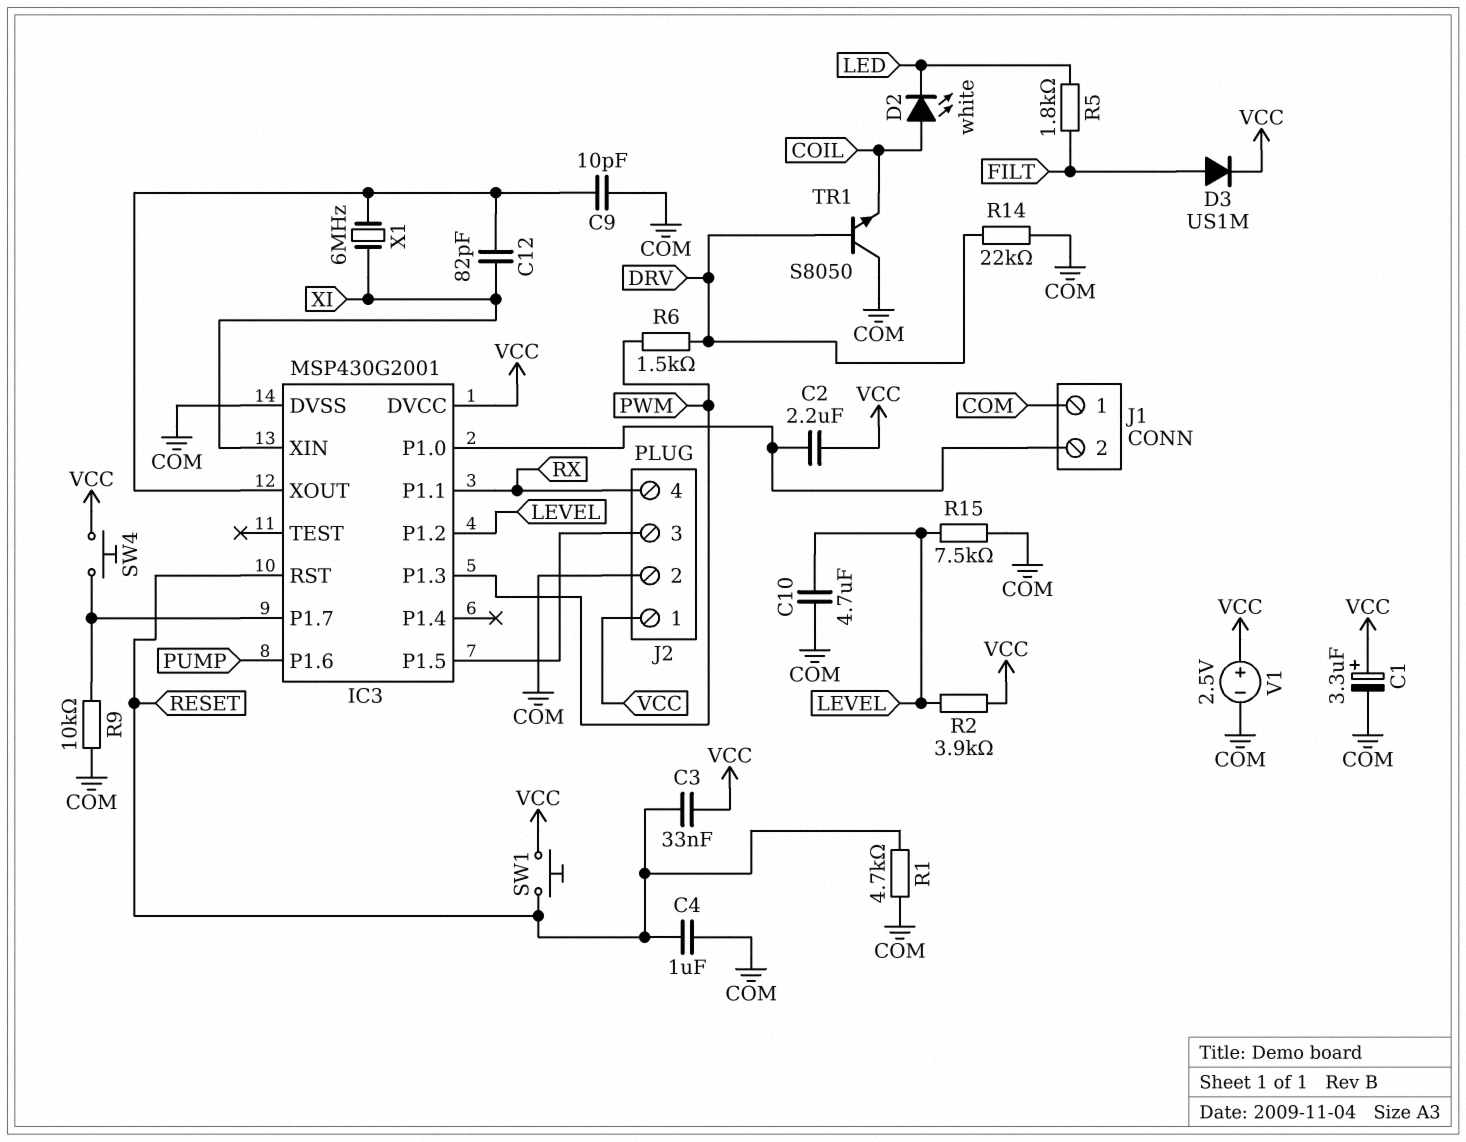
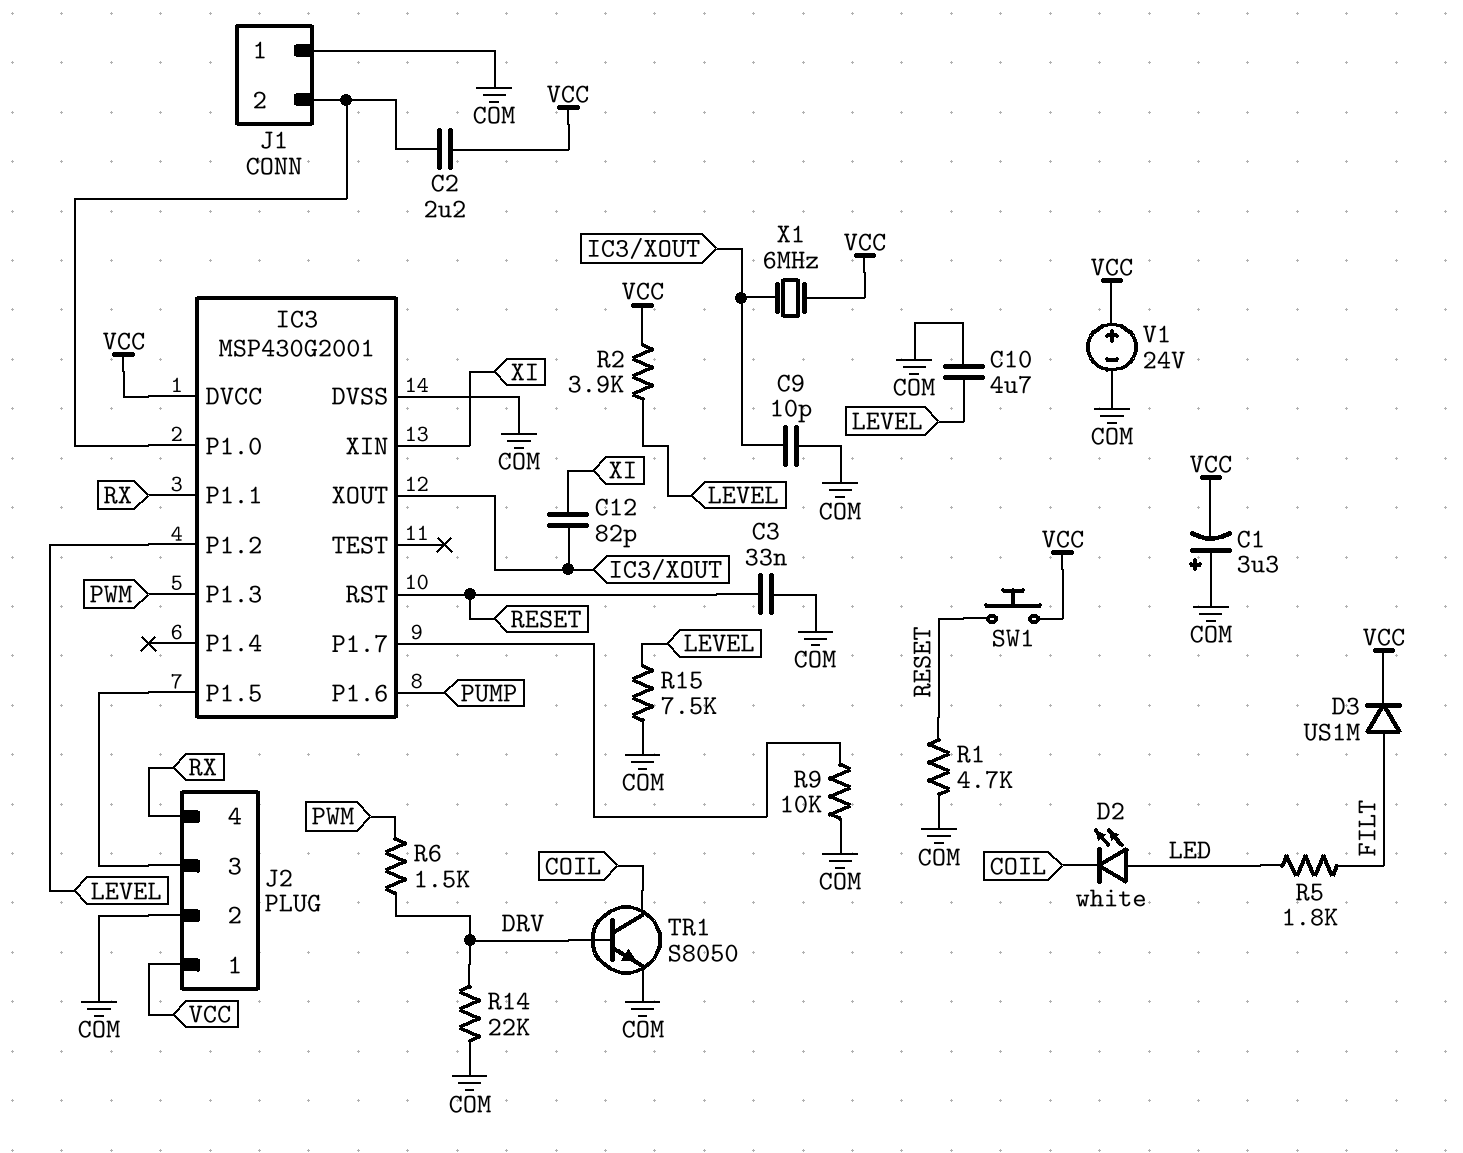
C1: 3.3uF (plus VCC, minus COM) -> 3.3uF (plus COM, minus VCC)
C3: 33nF (RESET, VCC) -> 33nF (COM, RESET)
C4: 1uF (COM, RESET) -> none
D2: LED white (A COIL, K LED) -> LED white (A LED, K COIL)
SW4: button (IC3/P1.7, VCC) -> none
TR1: NPN S8050 (B DRV, C COM, E COIL) -> NPN S8050 (B DRV, C COIL, E COM)
V1: 2.5V (plus VCC, minus COM) -> 24V (plus VCC, minus COM)
X1: 6MHz (IC3/XOUT, XI) -> 6MHz (IC3/XOUT, VCC)

